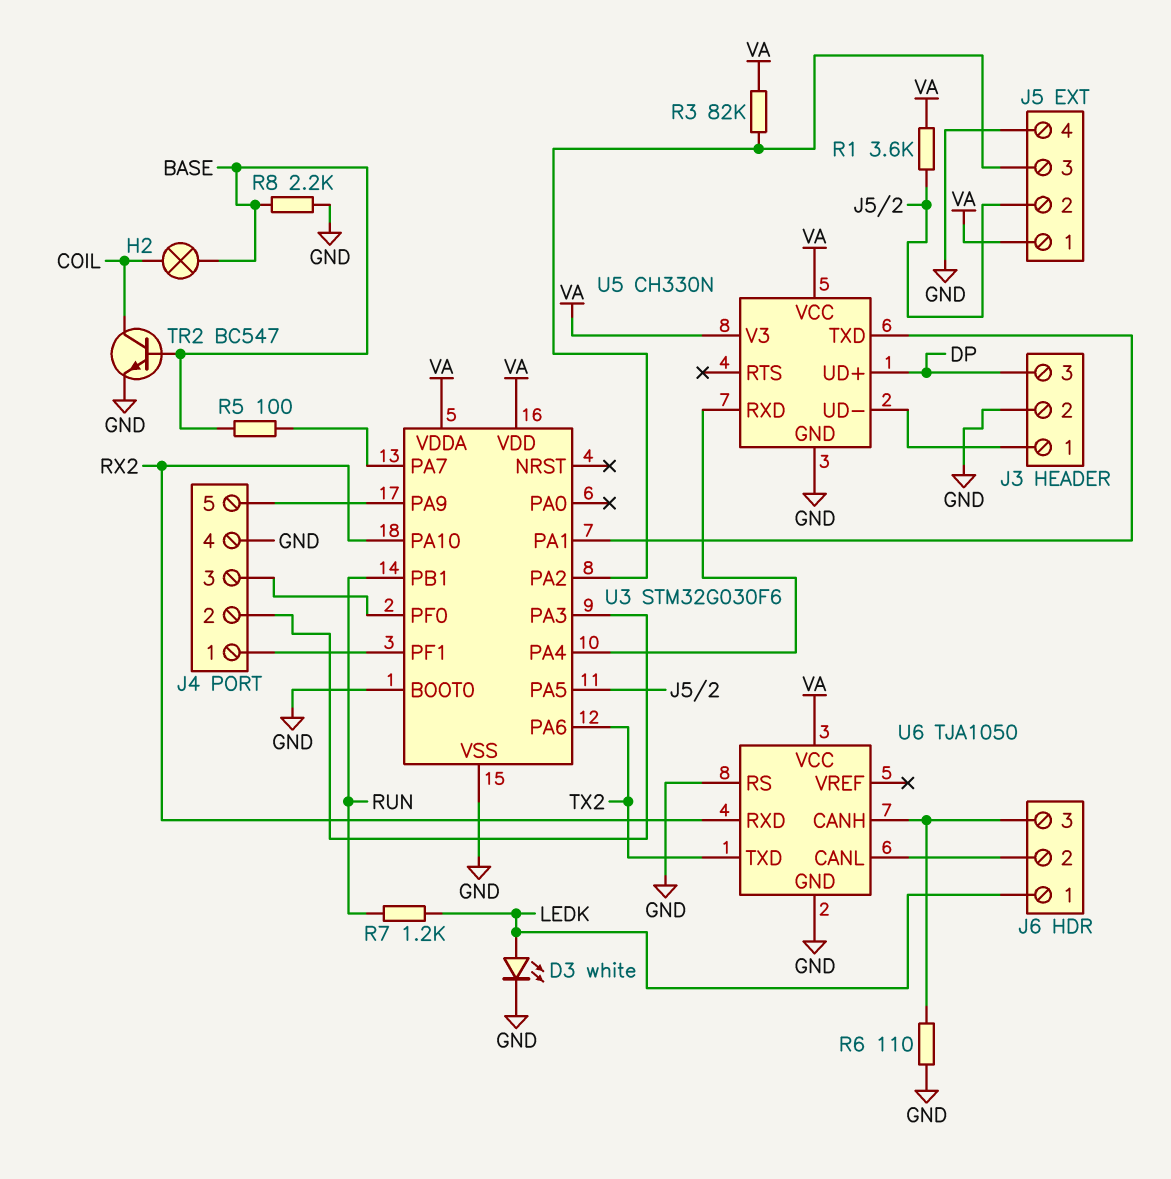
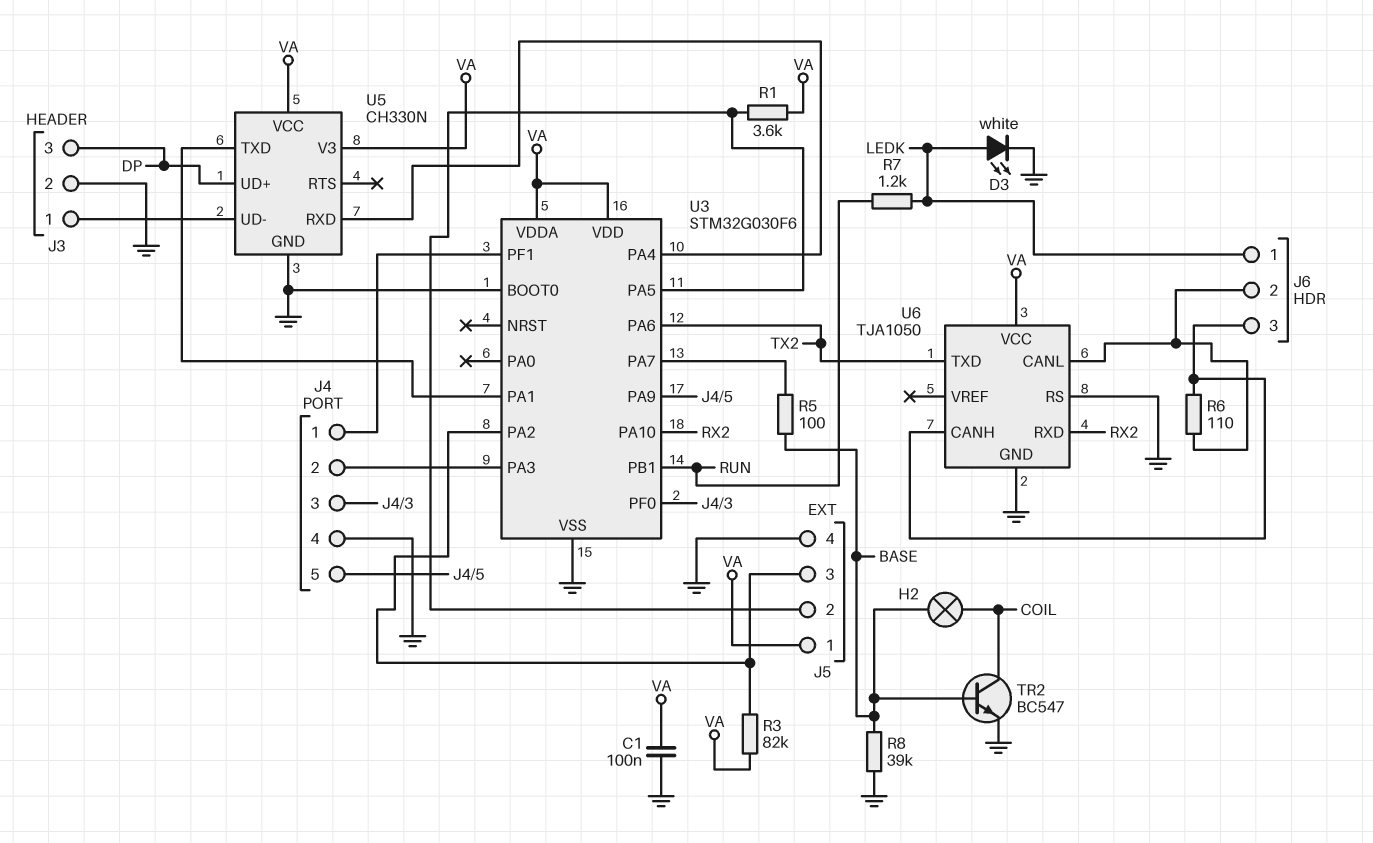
C1: none -> 100nF (GND, VA)
R6: 110 (GND, J6/3) -> 110 (J6/2, J6/3)
R8: 2.2k (BASE, GND) -> 39k (BASE, GND)

